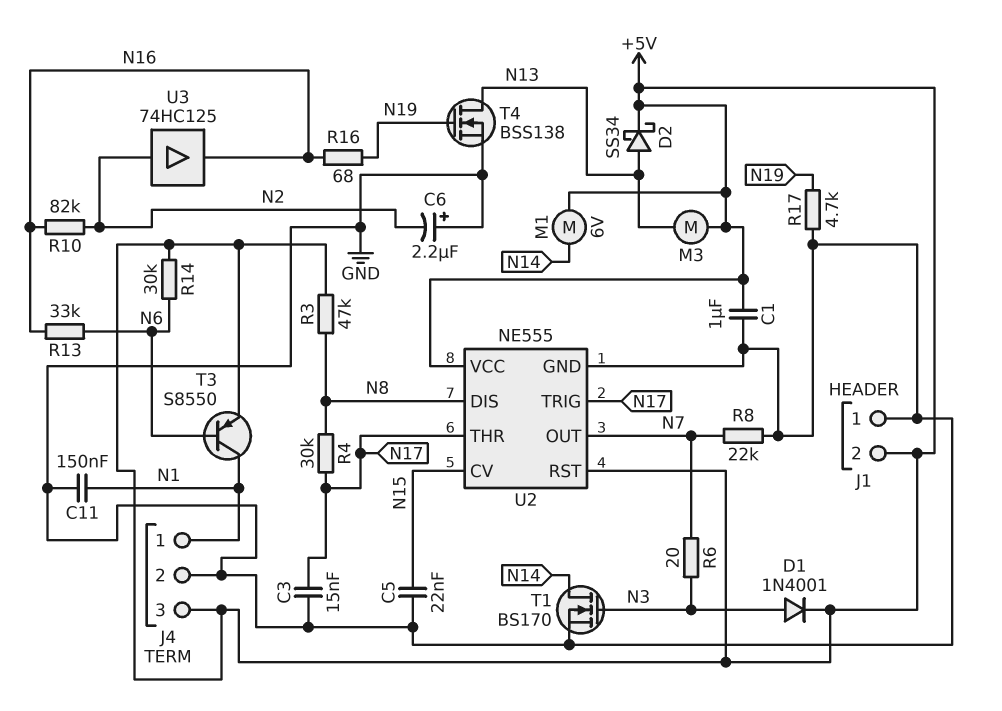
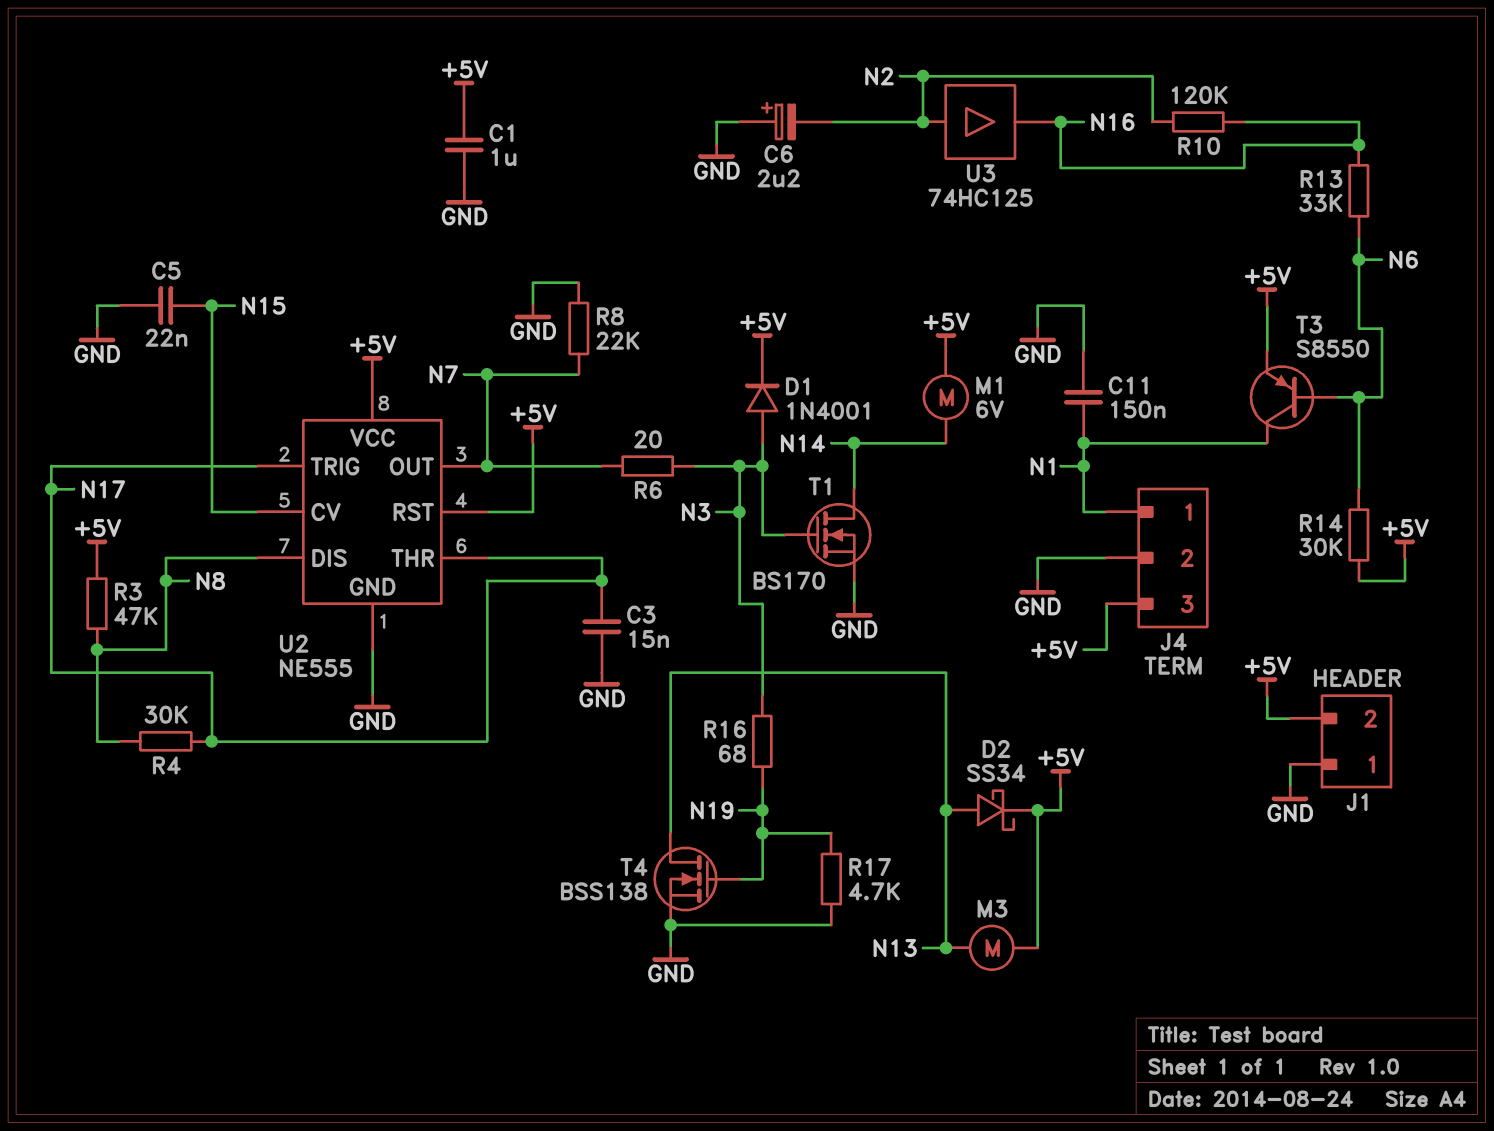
R10: 82k (N2, N16) -> 120k (N2, N16)
R16: 68 (N16, N19) -> 68 (N3, N19)

